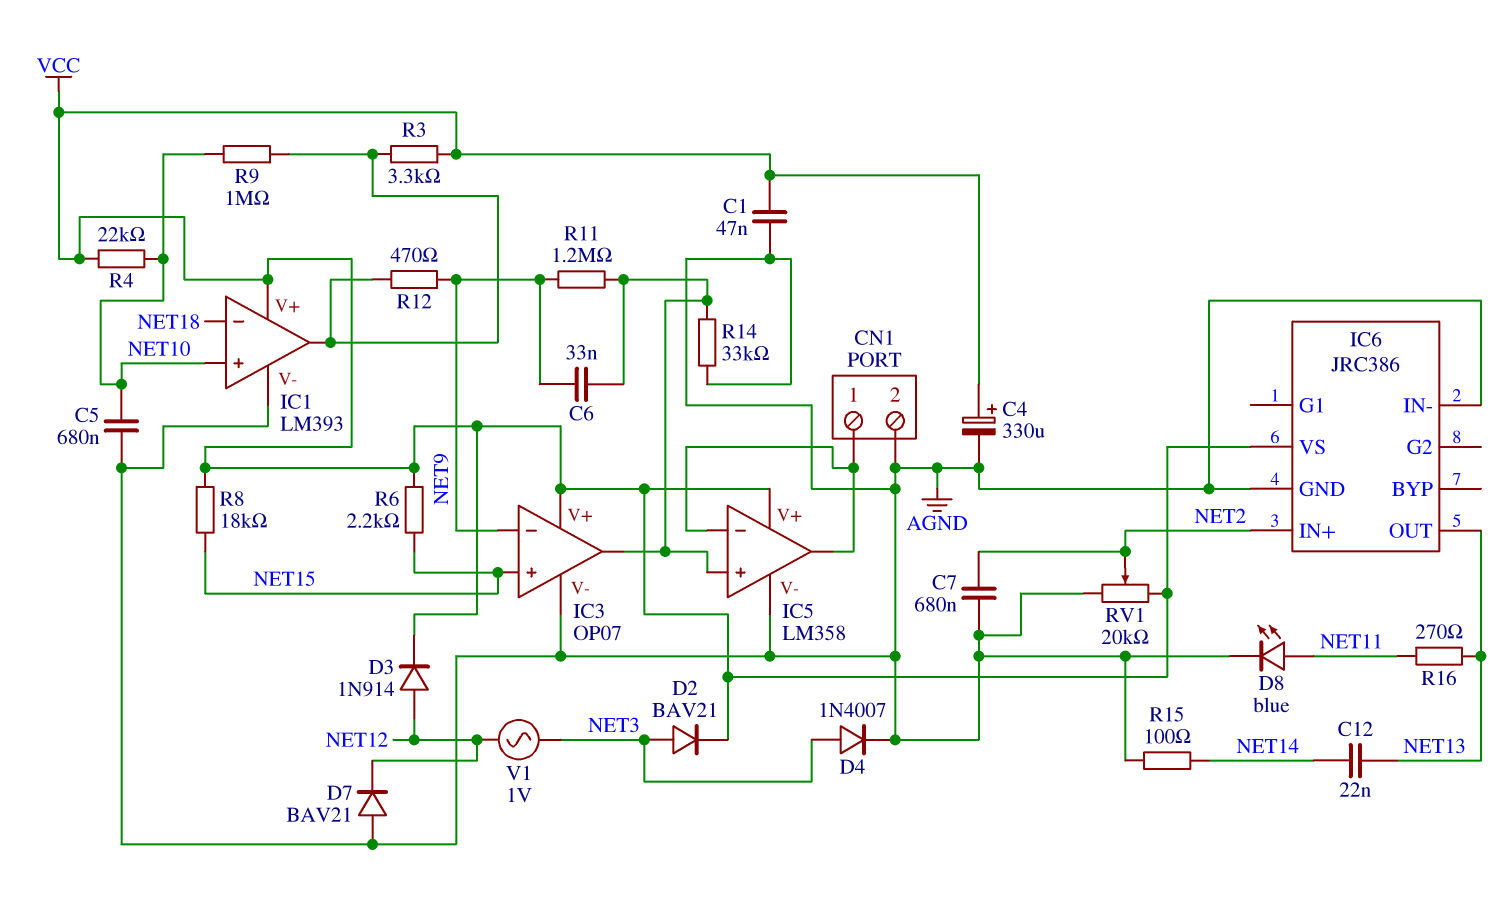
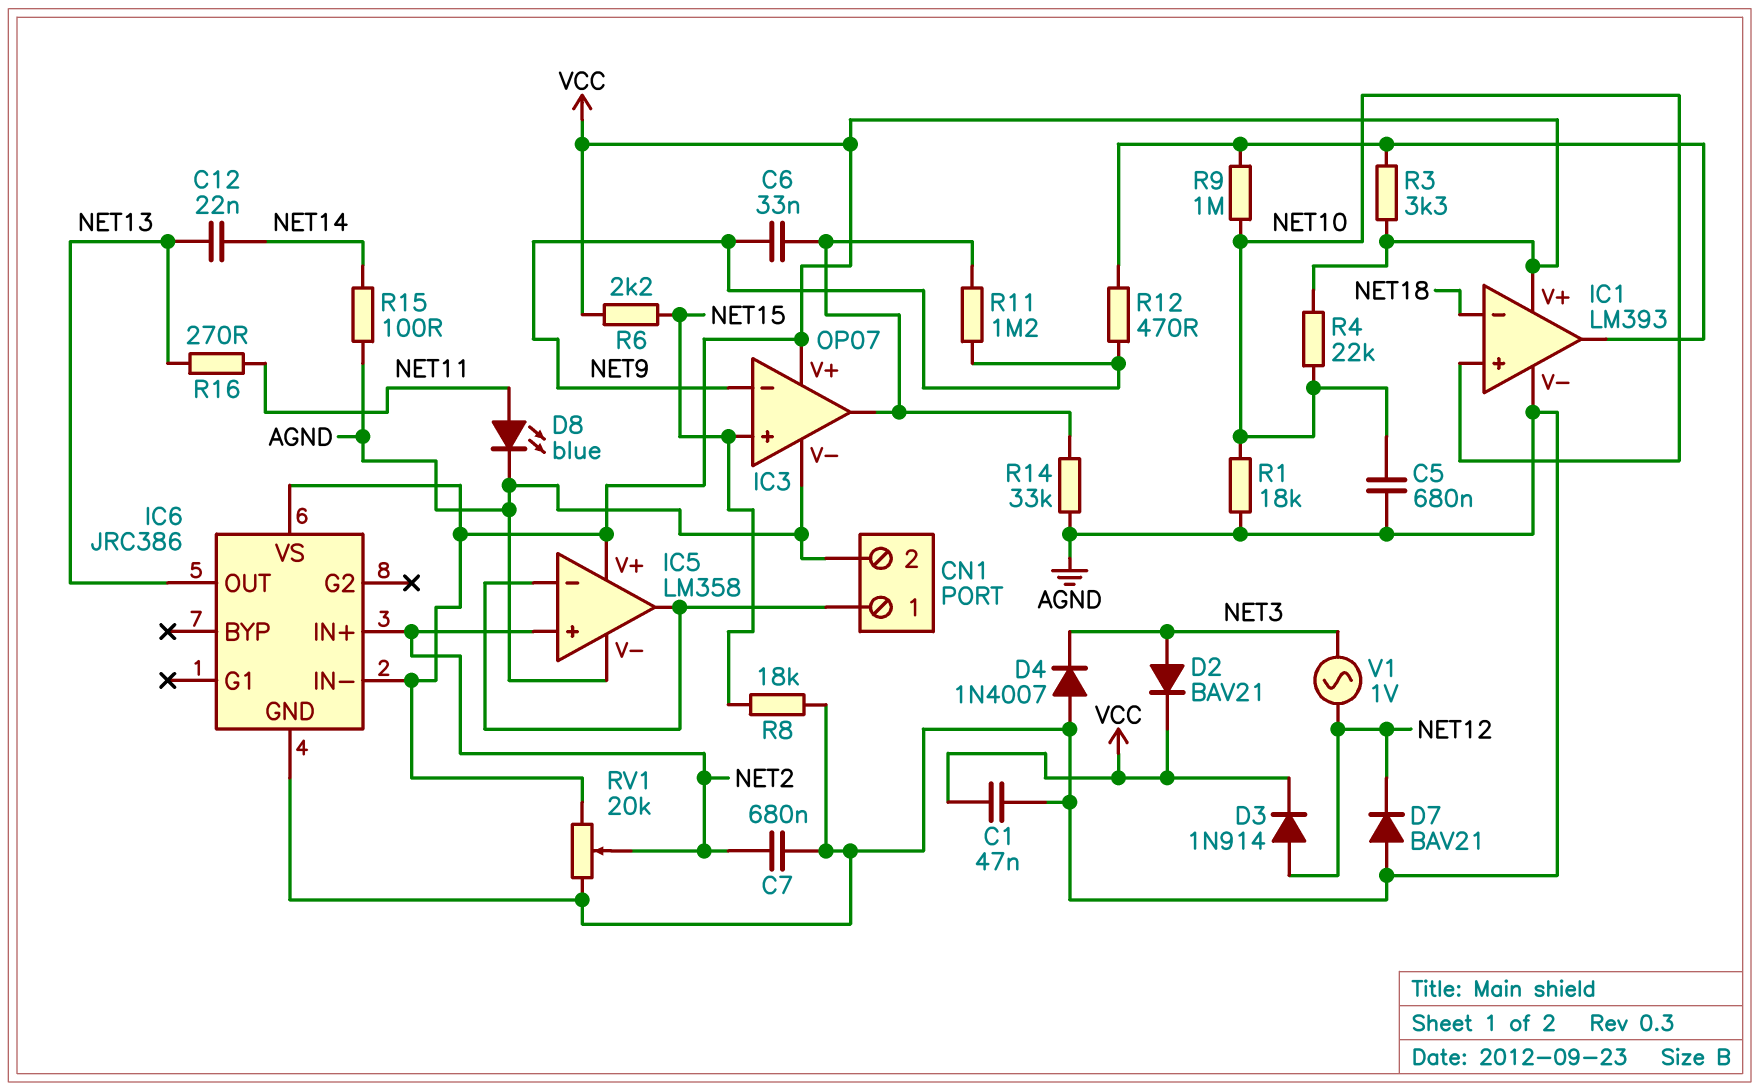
C4: 330uF (plus VCC, minus AGND) -> none
D4: diode 1N4007 (A NET3, K AGND) -> diode 1N4007 (A AGND, K NET3)
IC5 pin in+: IC3/out -> NET2
IC6 pin IN-: AGND -> VCC
R1: none -> 18k (AGND, NET10)
R8: 18k (NET15, VCC) -> 18k (AGND, NET15)

